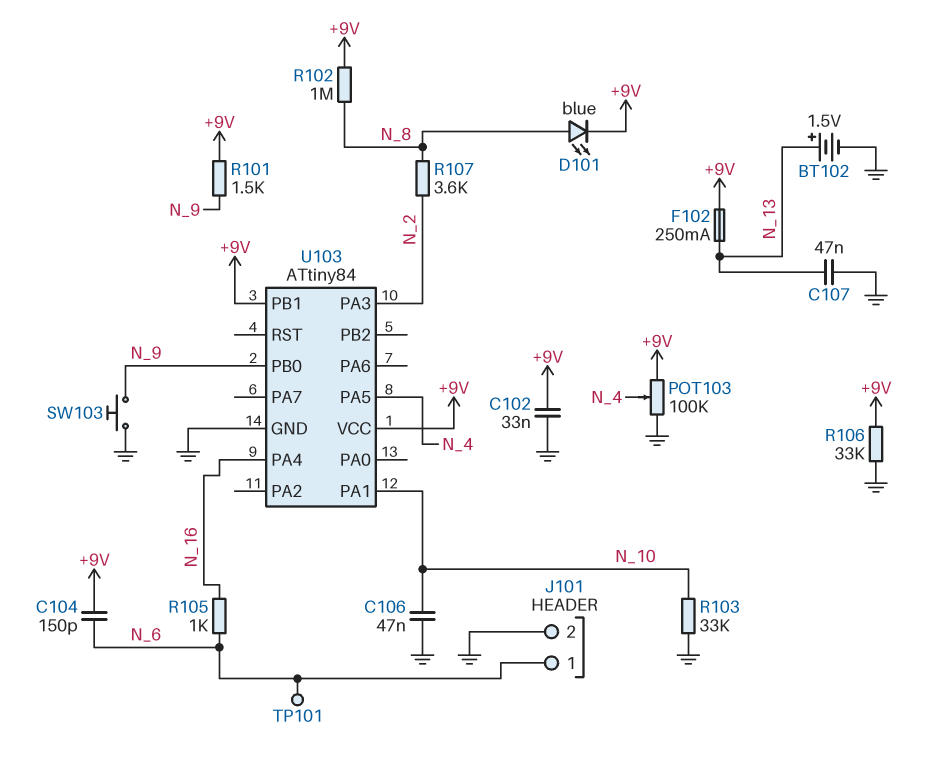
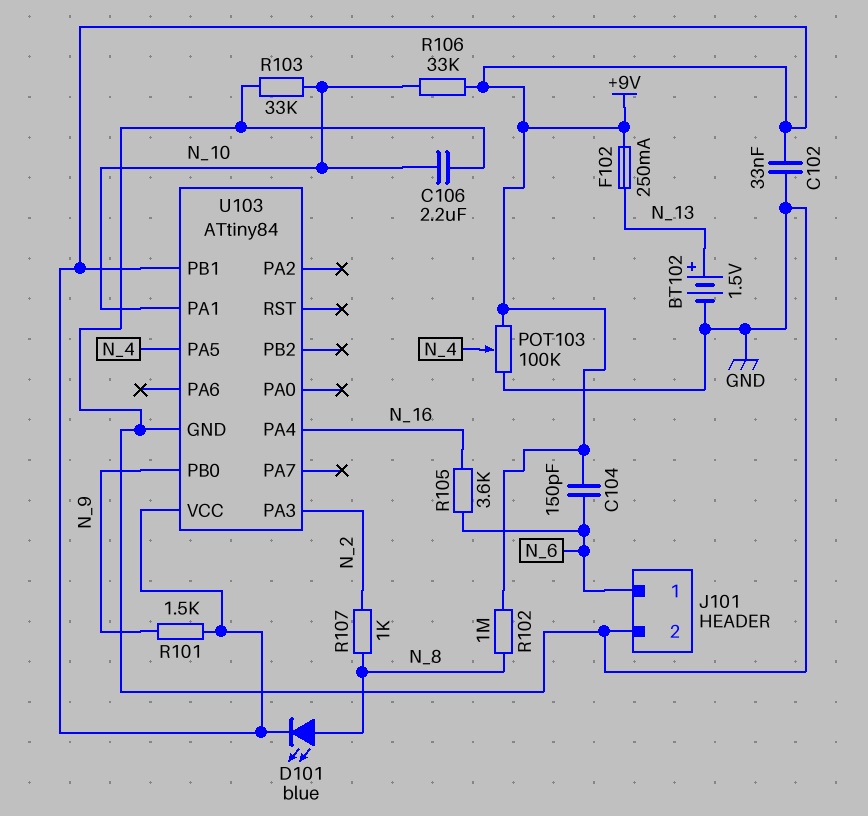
C106: 47nF (GND, N_10) -> 2.2uF (GND, N_10)
C107: 47nF (GND, N_13) -> none
R105: 1k (N_6, N_16) -> 3.6k (N_6, N_16)
R106: 33k (+9V, GND) -> 33k (+9V, N_10)
R107: 3.6k (N_2, N_8) -> 1k (N_2, N_8)
SW103: button (GND, N_9) -> none
TP101: test point (N_6) -> none

